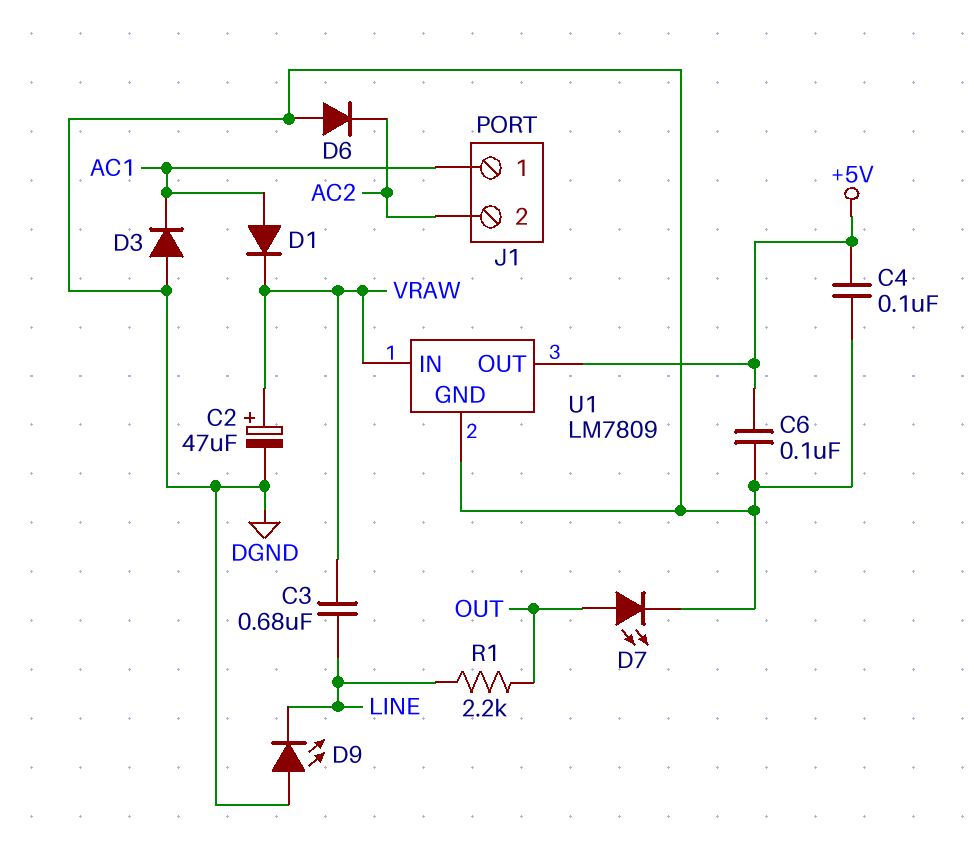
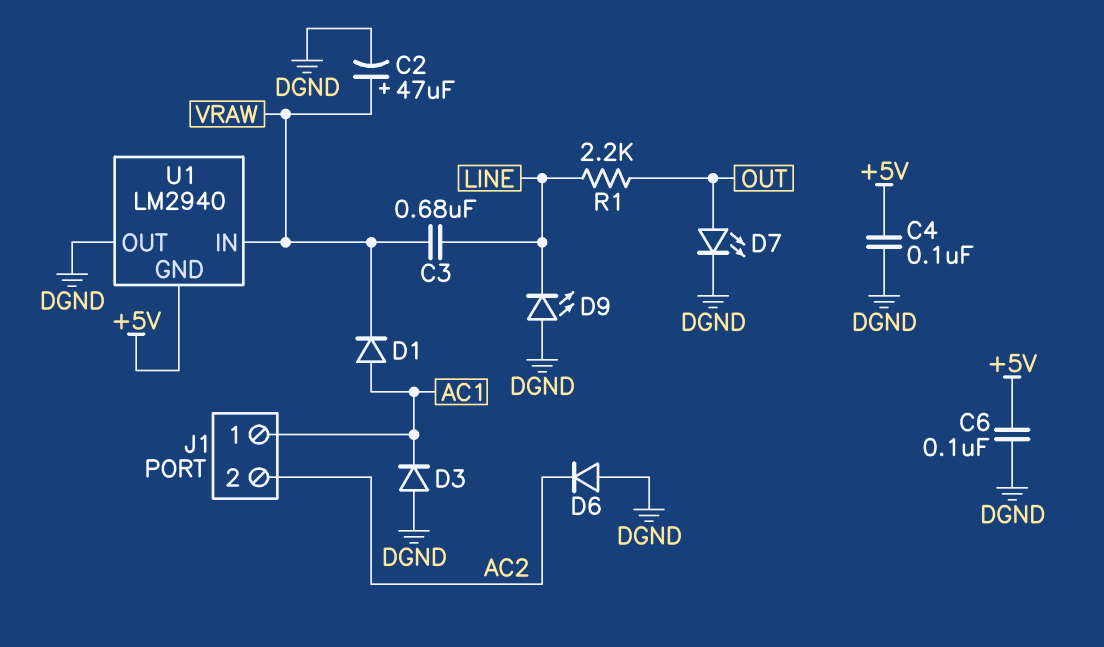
U1: LM7809 -> LM2940
U1 pin GND: DGND -> +5V
U1 pin OUT: +5V -> DGND

